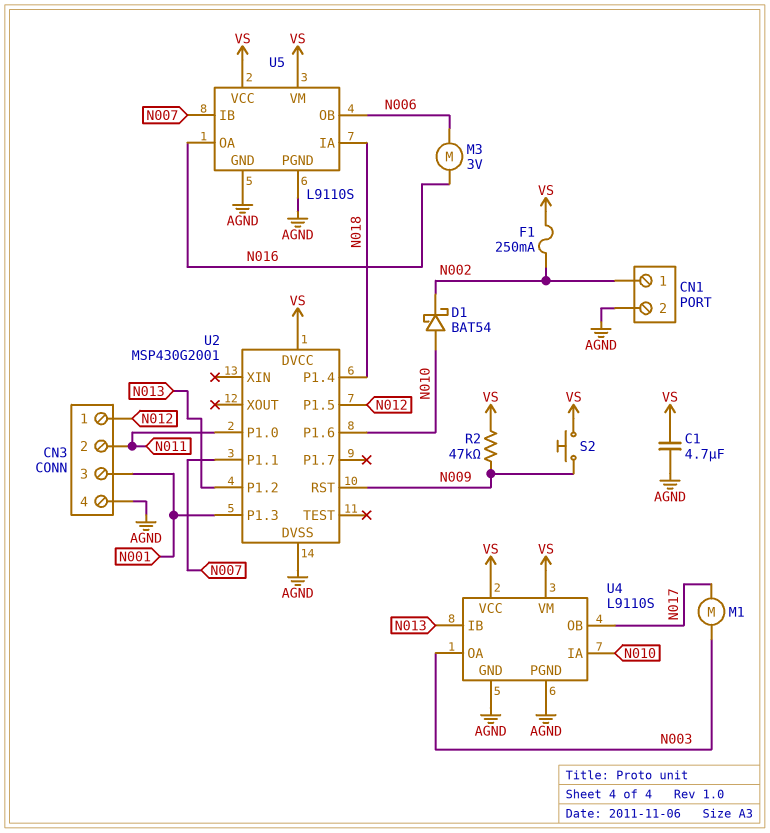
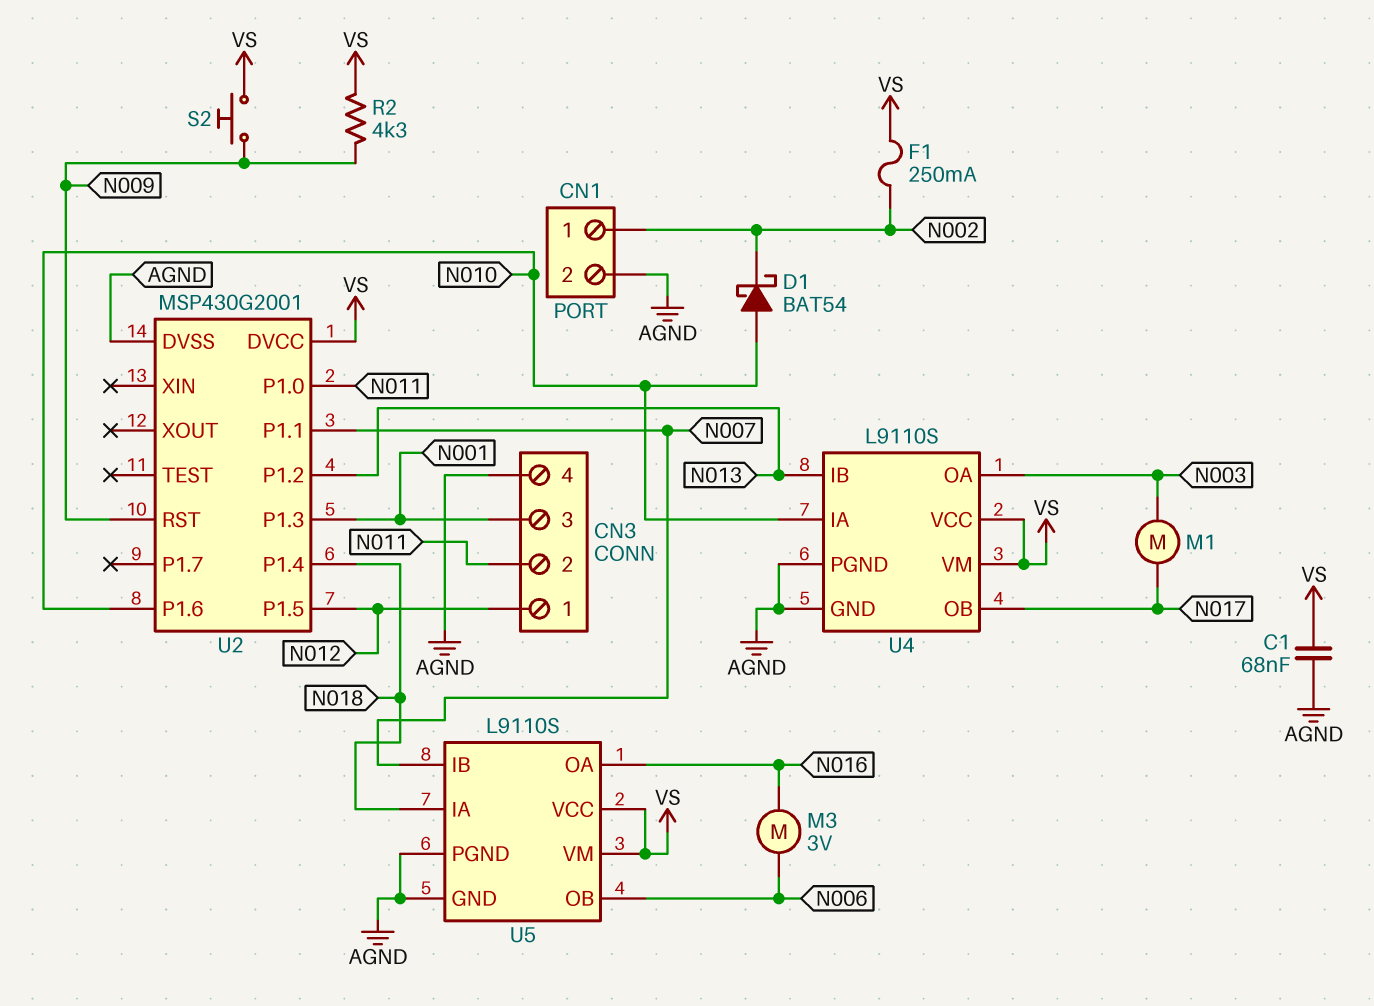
C1: 4.7uF (AGND, VS) -> 68nF (AGND, VS)
R2: 47k (N009, VS) -> 4.3k (N009, VS)

